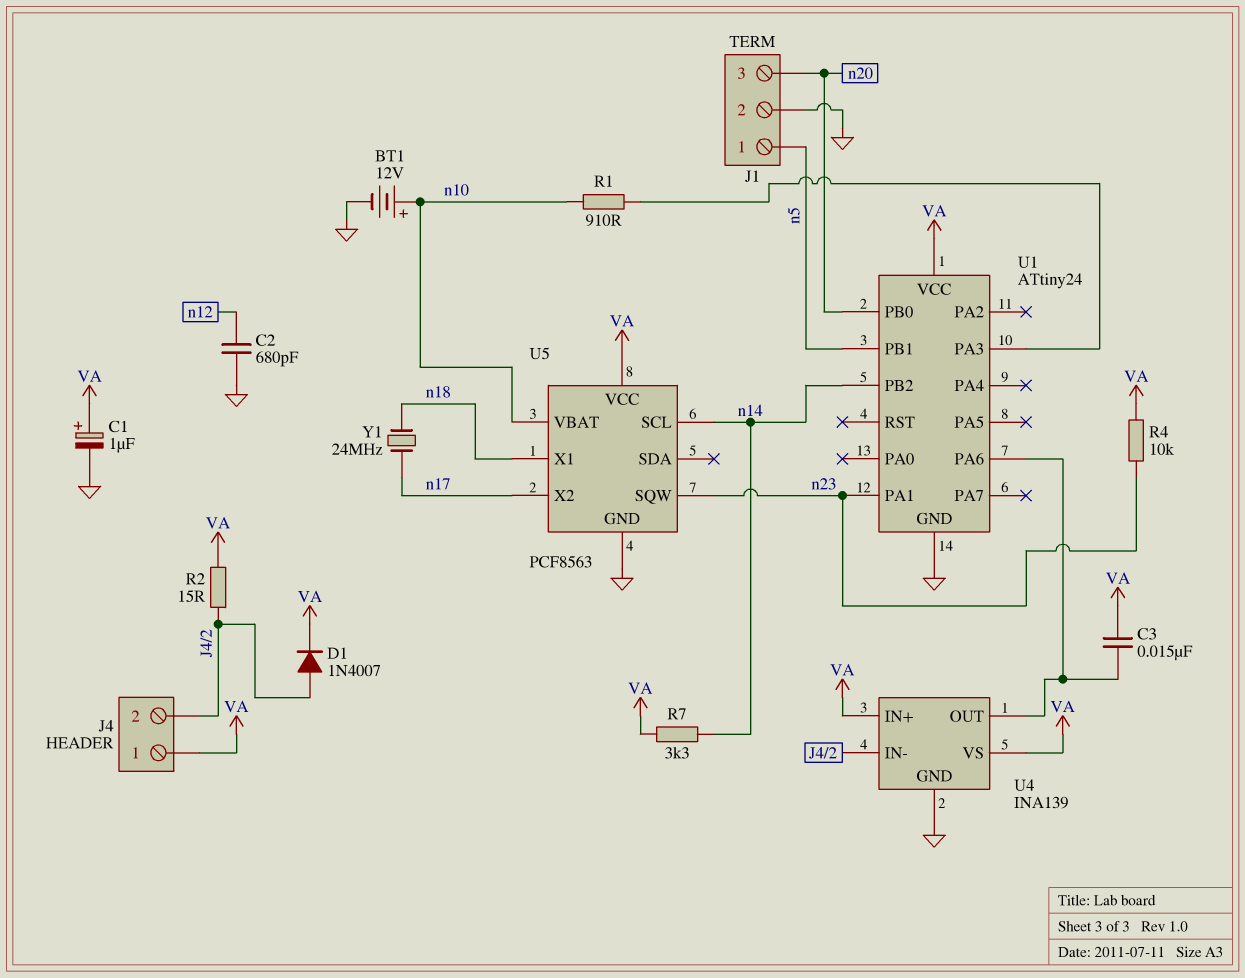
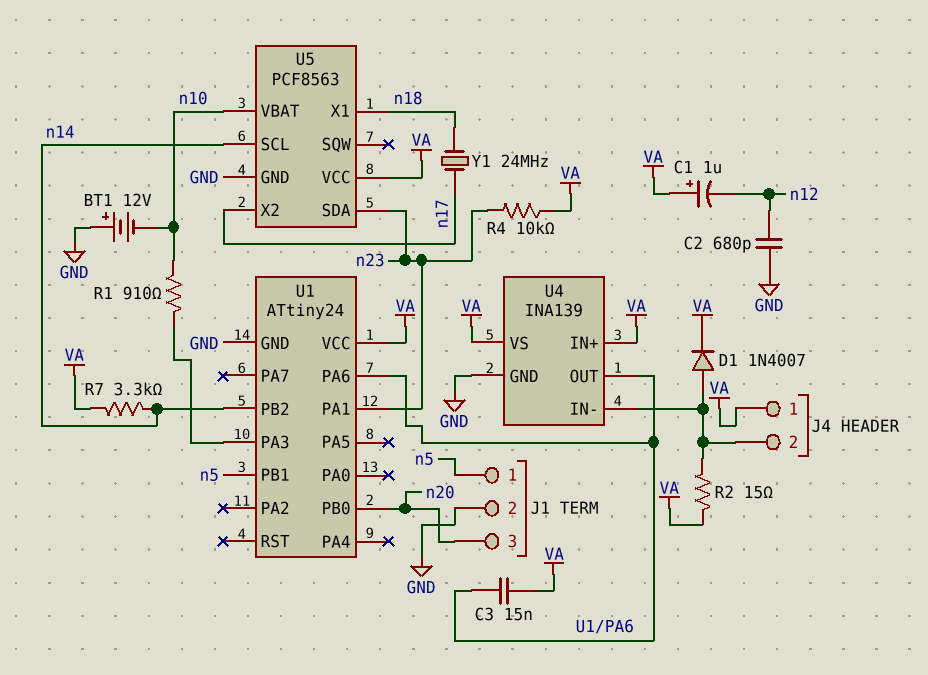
BT1: 12V (plus n10, minus GND) -> 12V (plus GND, minus n10)
C1: 1uF (plus VA, minus GND) -> 1uF (plus VA, minus n12)
U5 pin SDA: none -> n23
U5 pin SQW: n23 -> none

